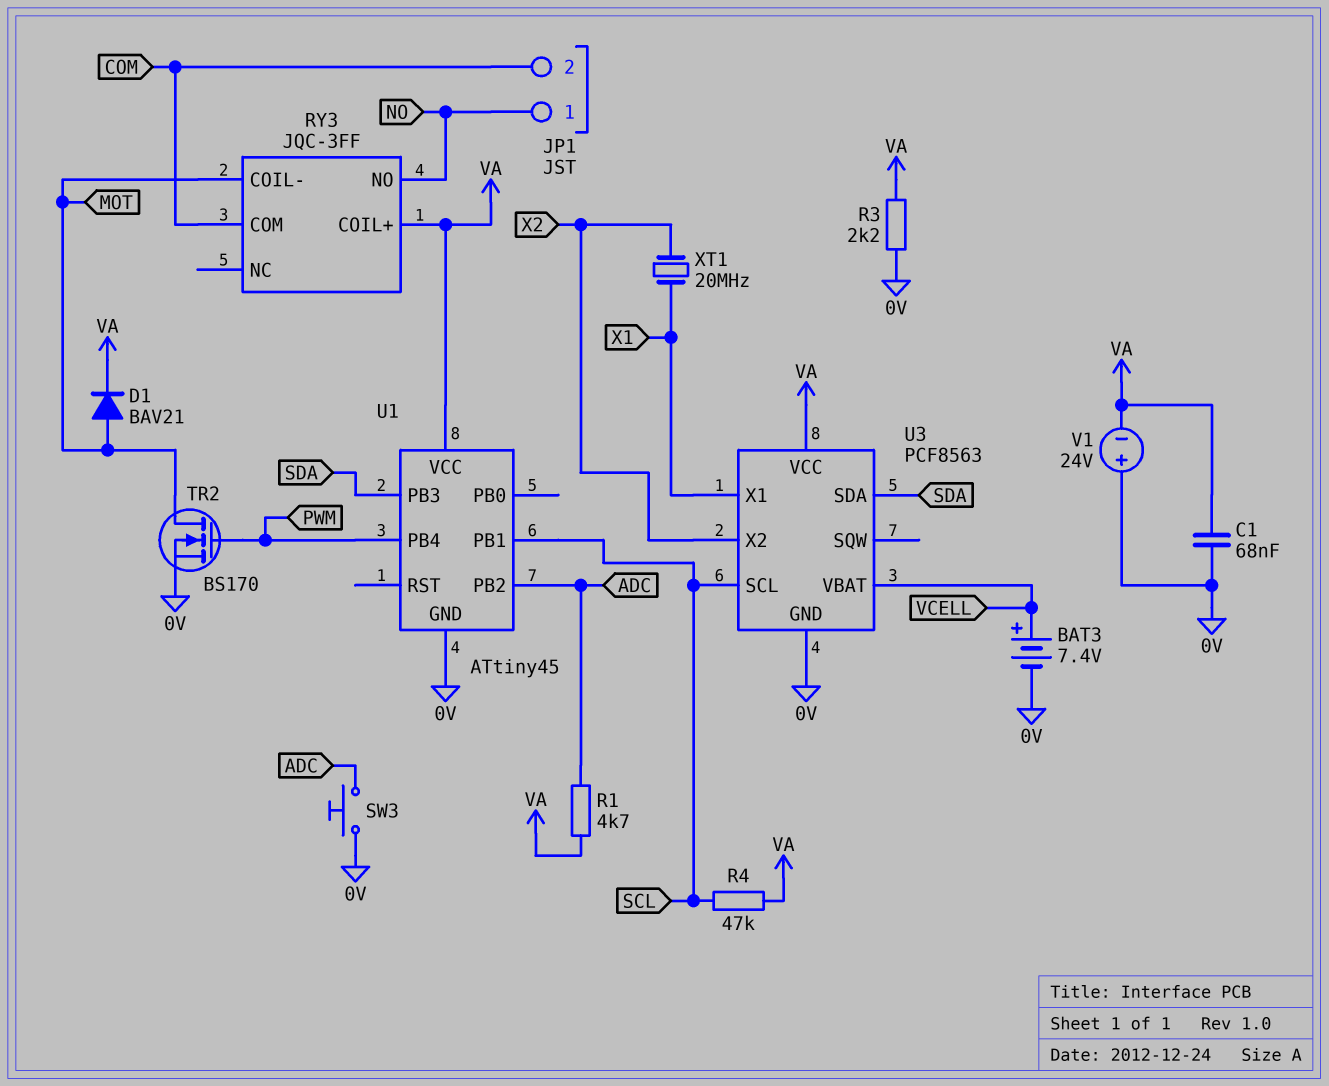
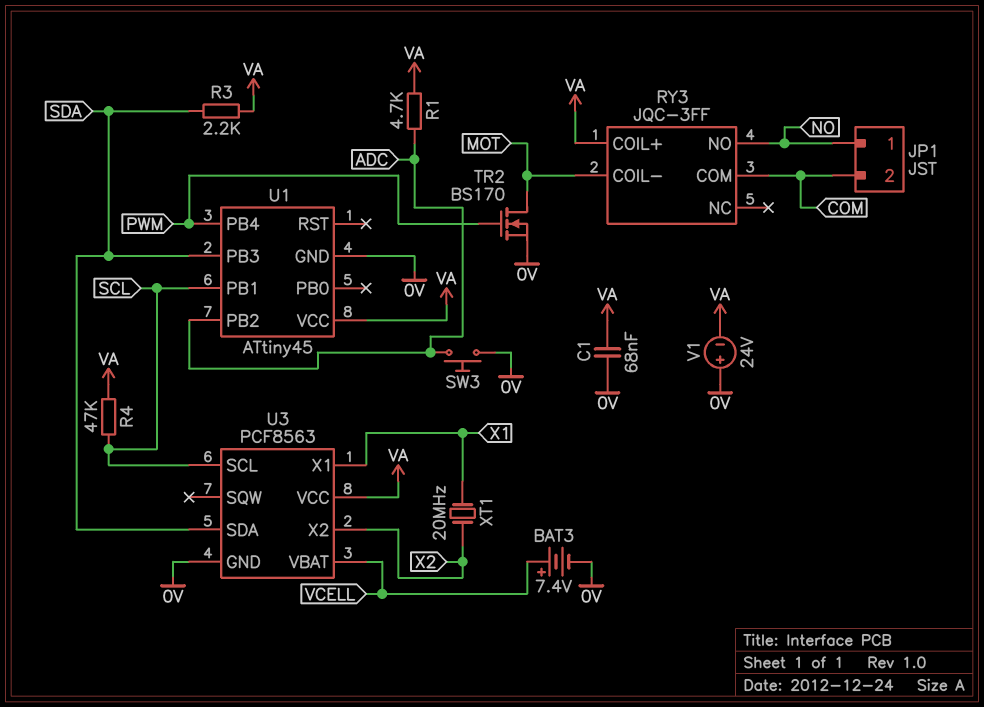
D1: diode BAV21 (A MOT, K VA) -> none
R3: 2.2k (0V, VA) -> 2.2k (SDA, VA)

